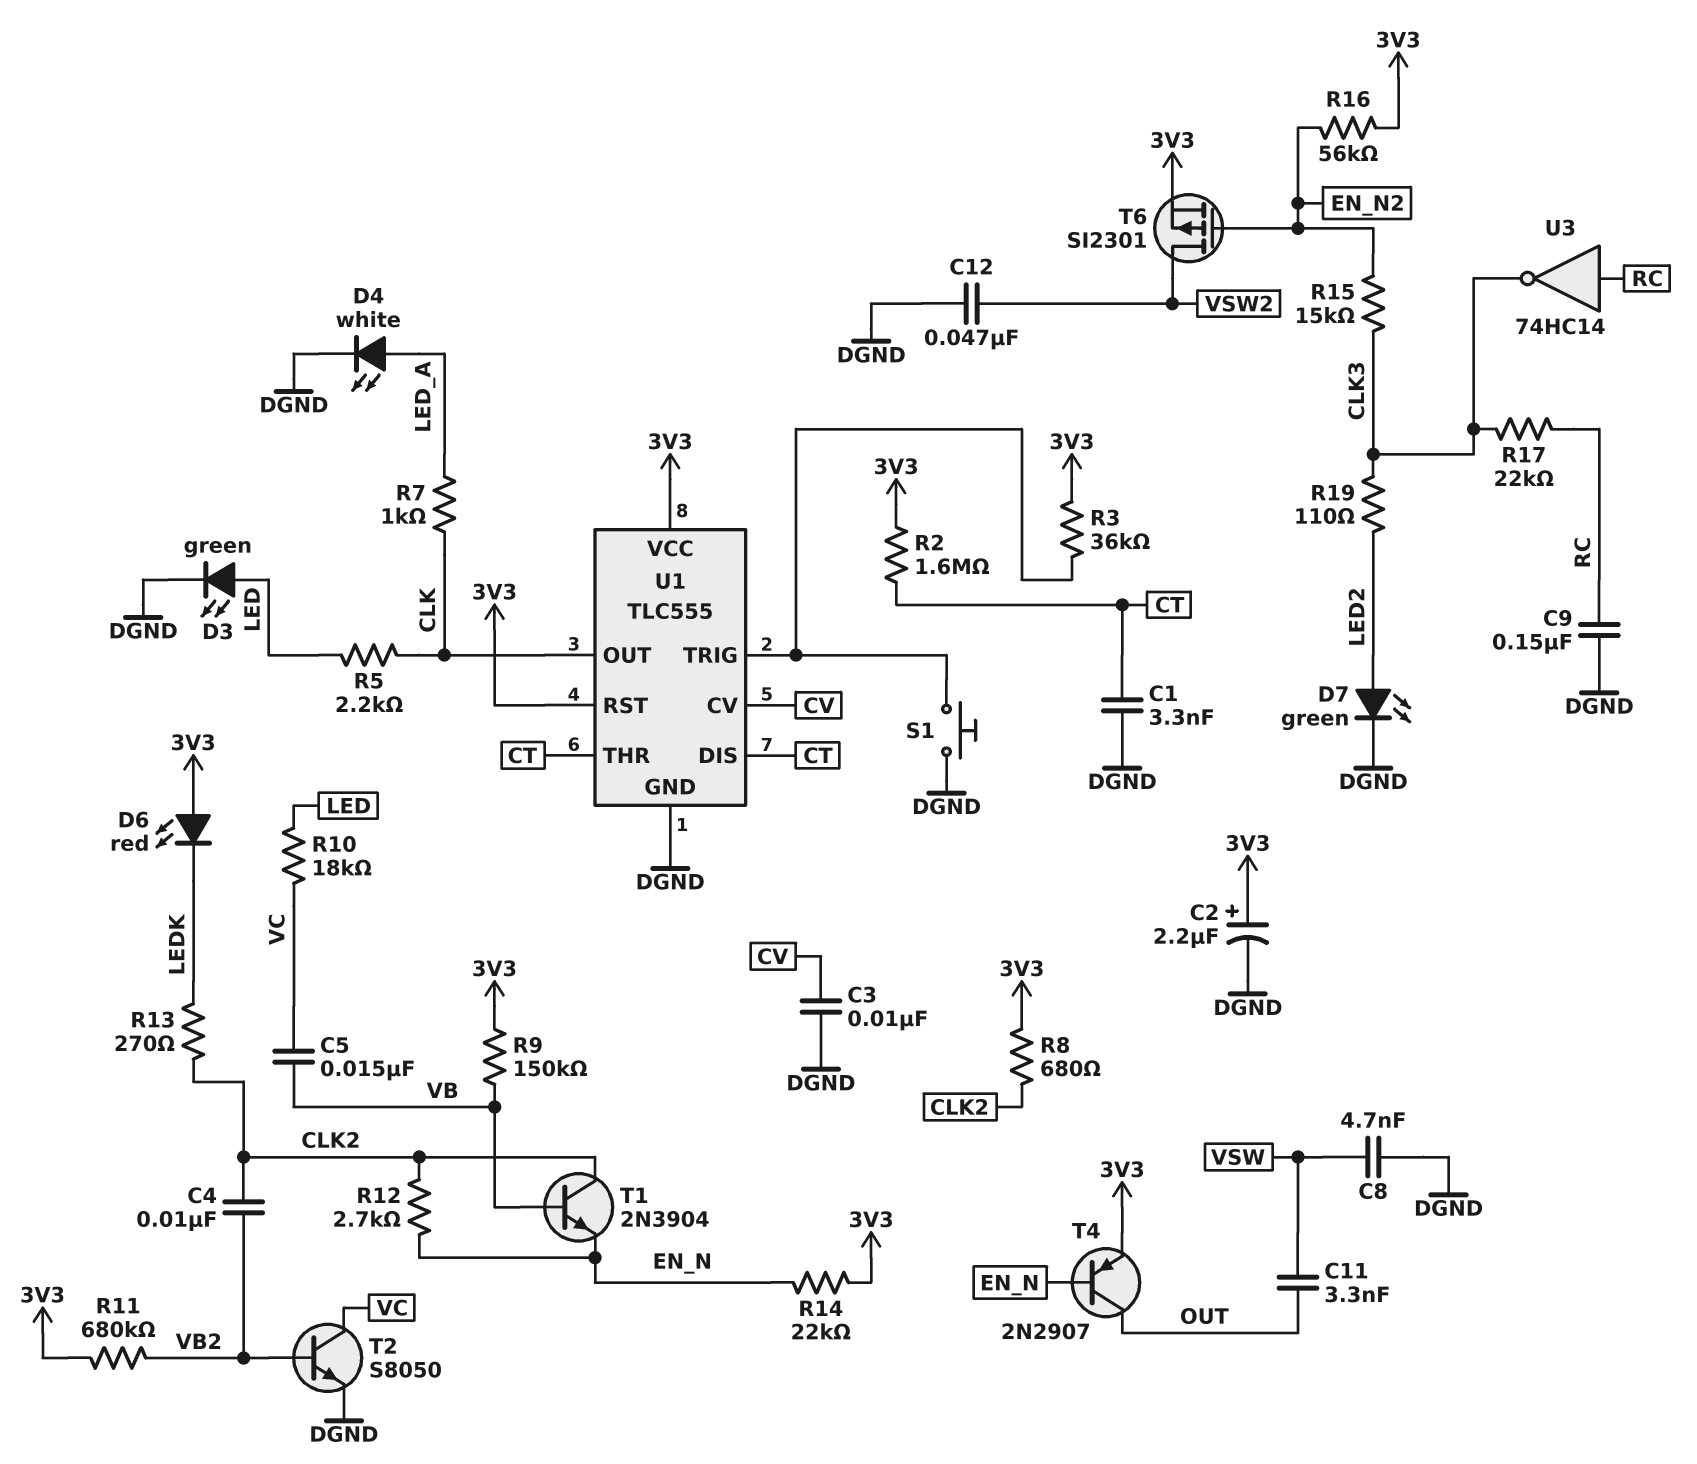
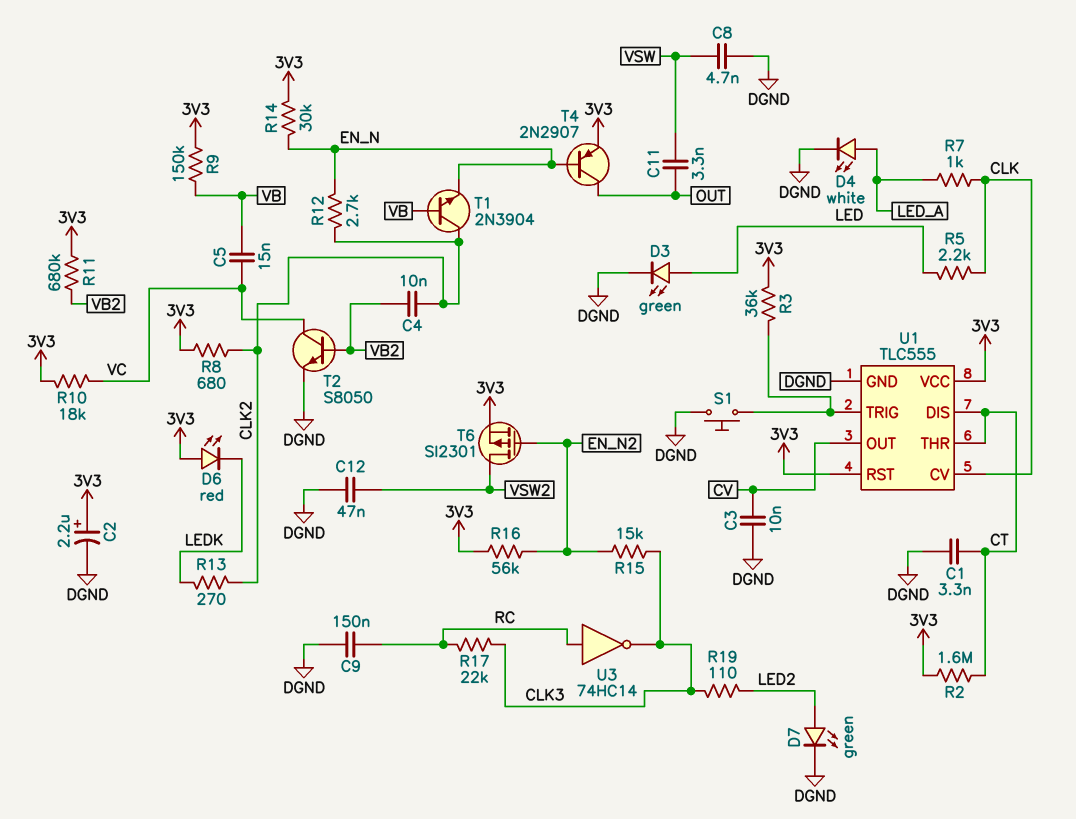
R10: 18k (LED, VC) -> 18k (3V3, VC)
R14: 22k (3V3, EN_N) -> 30k (3V3, EN_N)
U1 pin CV: CV -> CLK
U1 pin OUT: CLK -> CV

